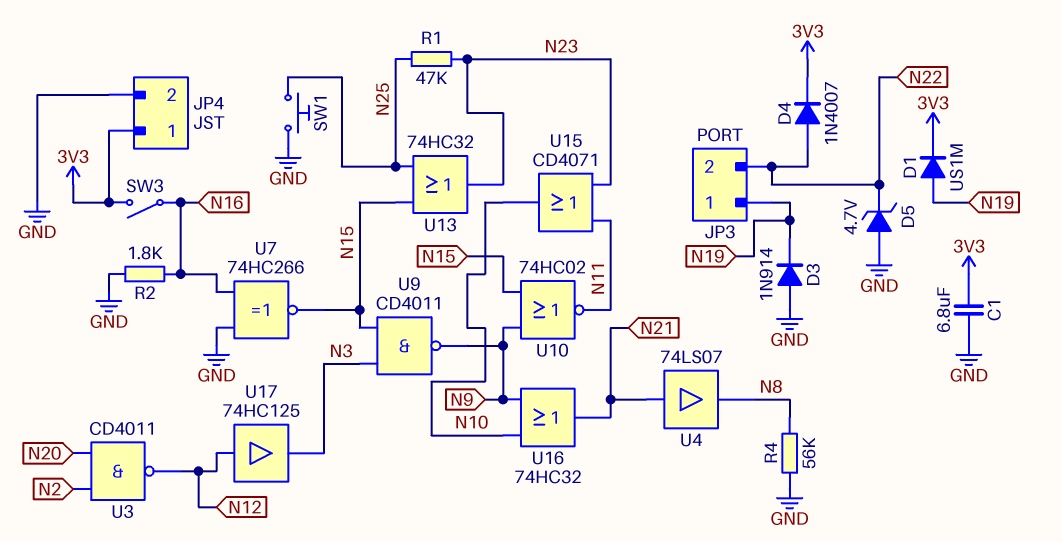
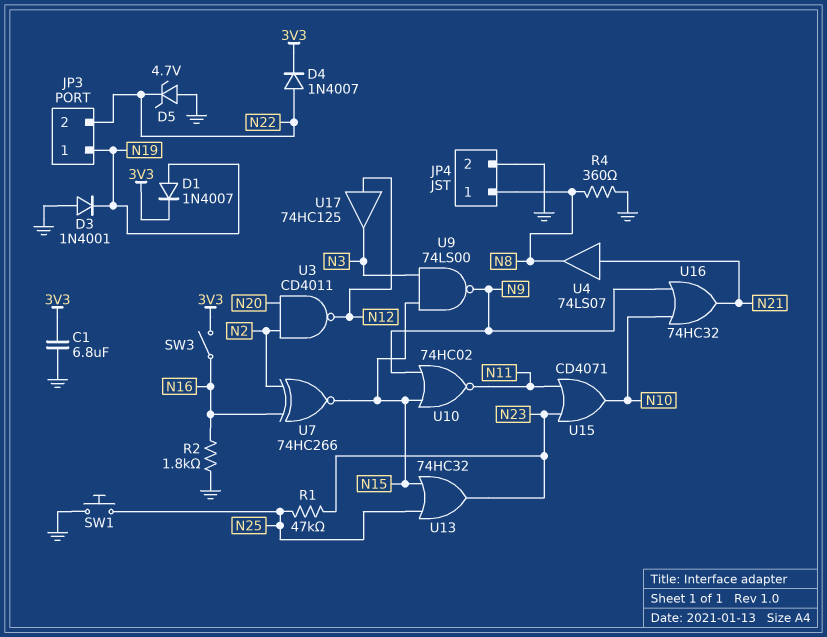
D1: diode US1M (A N19, K 3V3) -> diode 1N4007 (A N19, K 3V3)
D3: diode 1N914 (A GND, K N19) -> diode 1N4001 (A GND, K N19)
JP4 pin 1: 3V3 -> N8
R4: 56k (GND, N8) -> 360 (GND, N8)
U7: XNOR 74HC266 (in GND, in N16, out N15) -> XNOR 74HC266 (in N2, in N16, out N15)
U9: NAND CD4011 (in N3, in N15, out N9) -> NAND 74LS00 (in N3, in N15, out N9)

